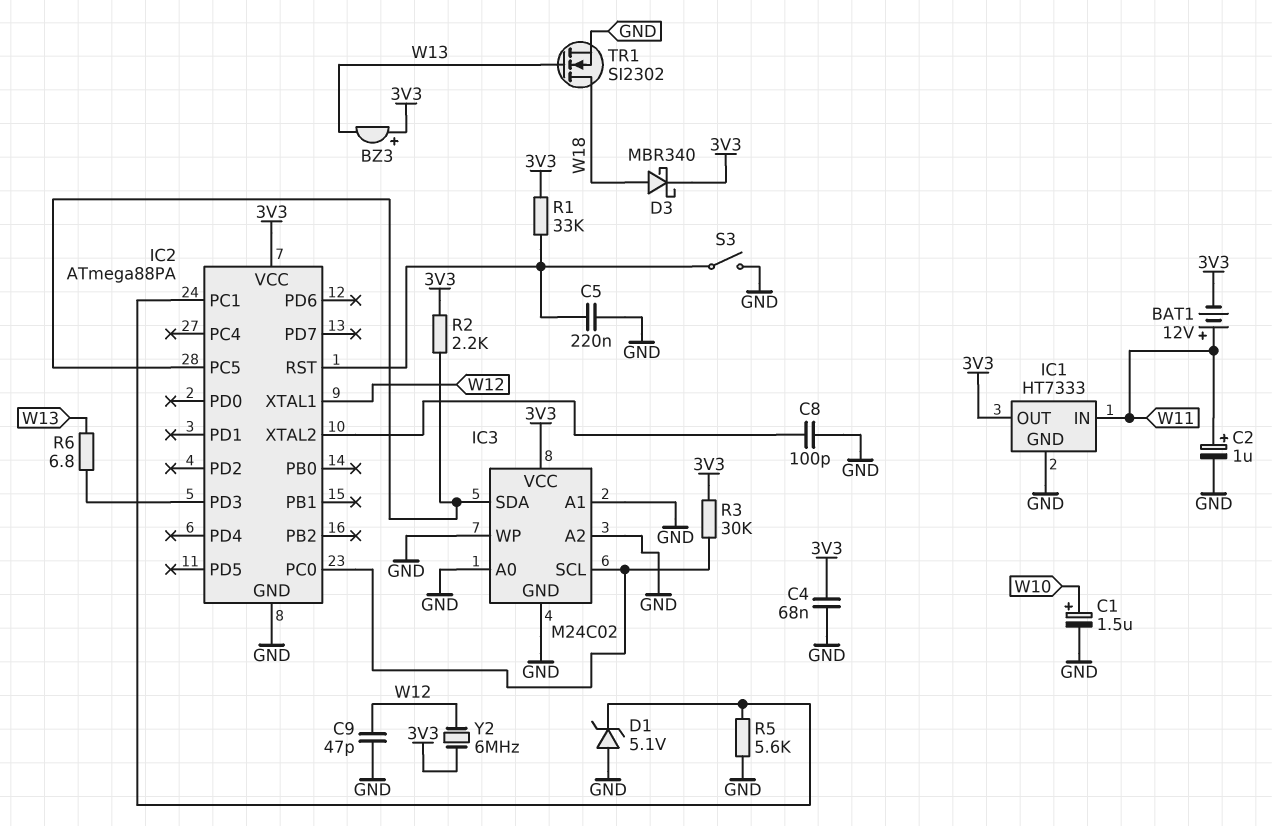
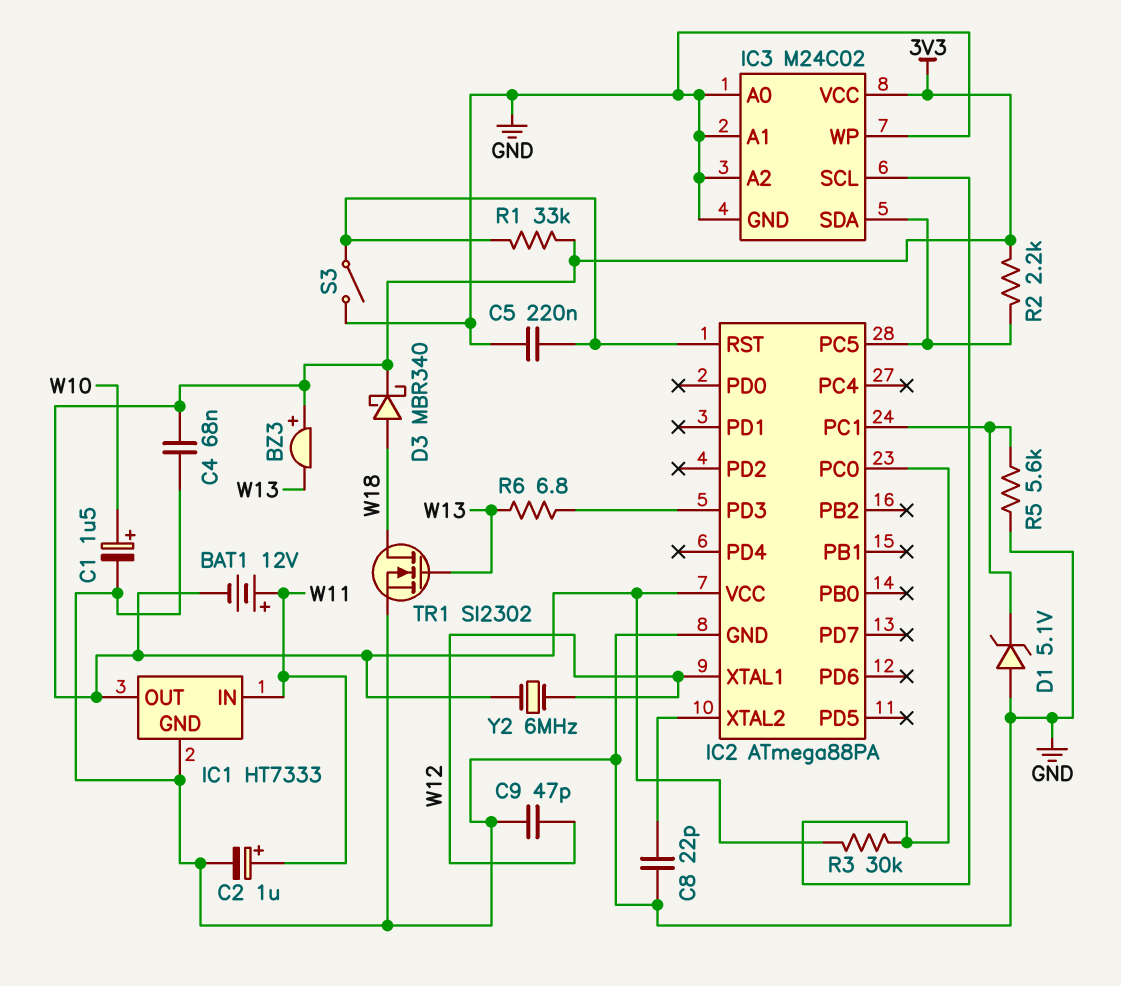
C8: 100pF (GND, IC2/XTAL2) -> 22pF (GND, IC2/XTAL2)

